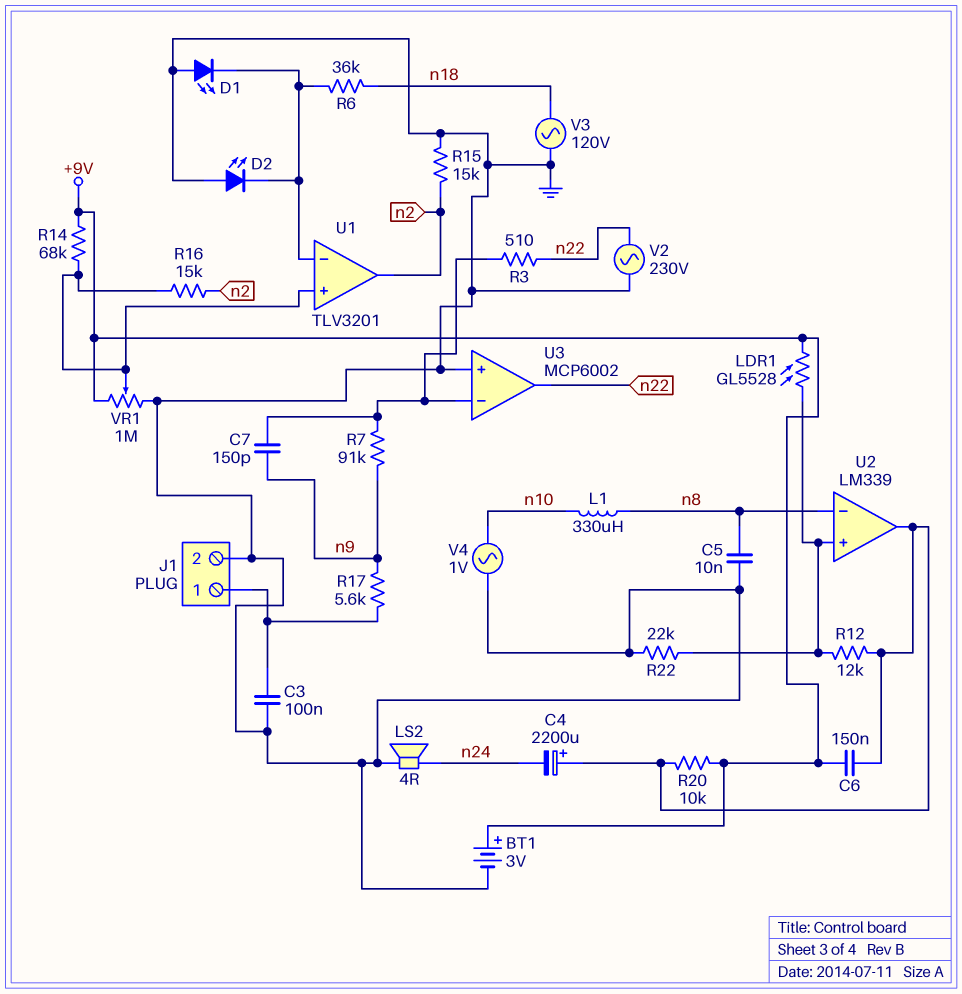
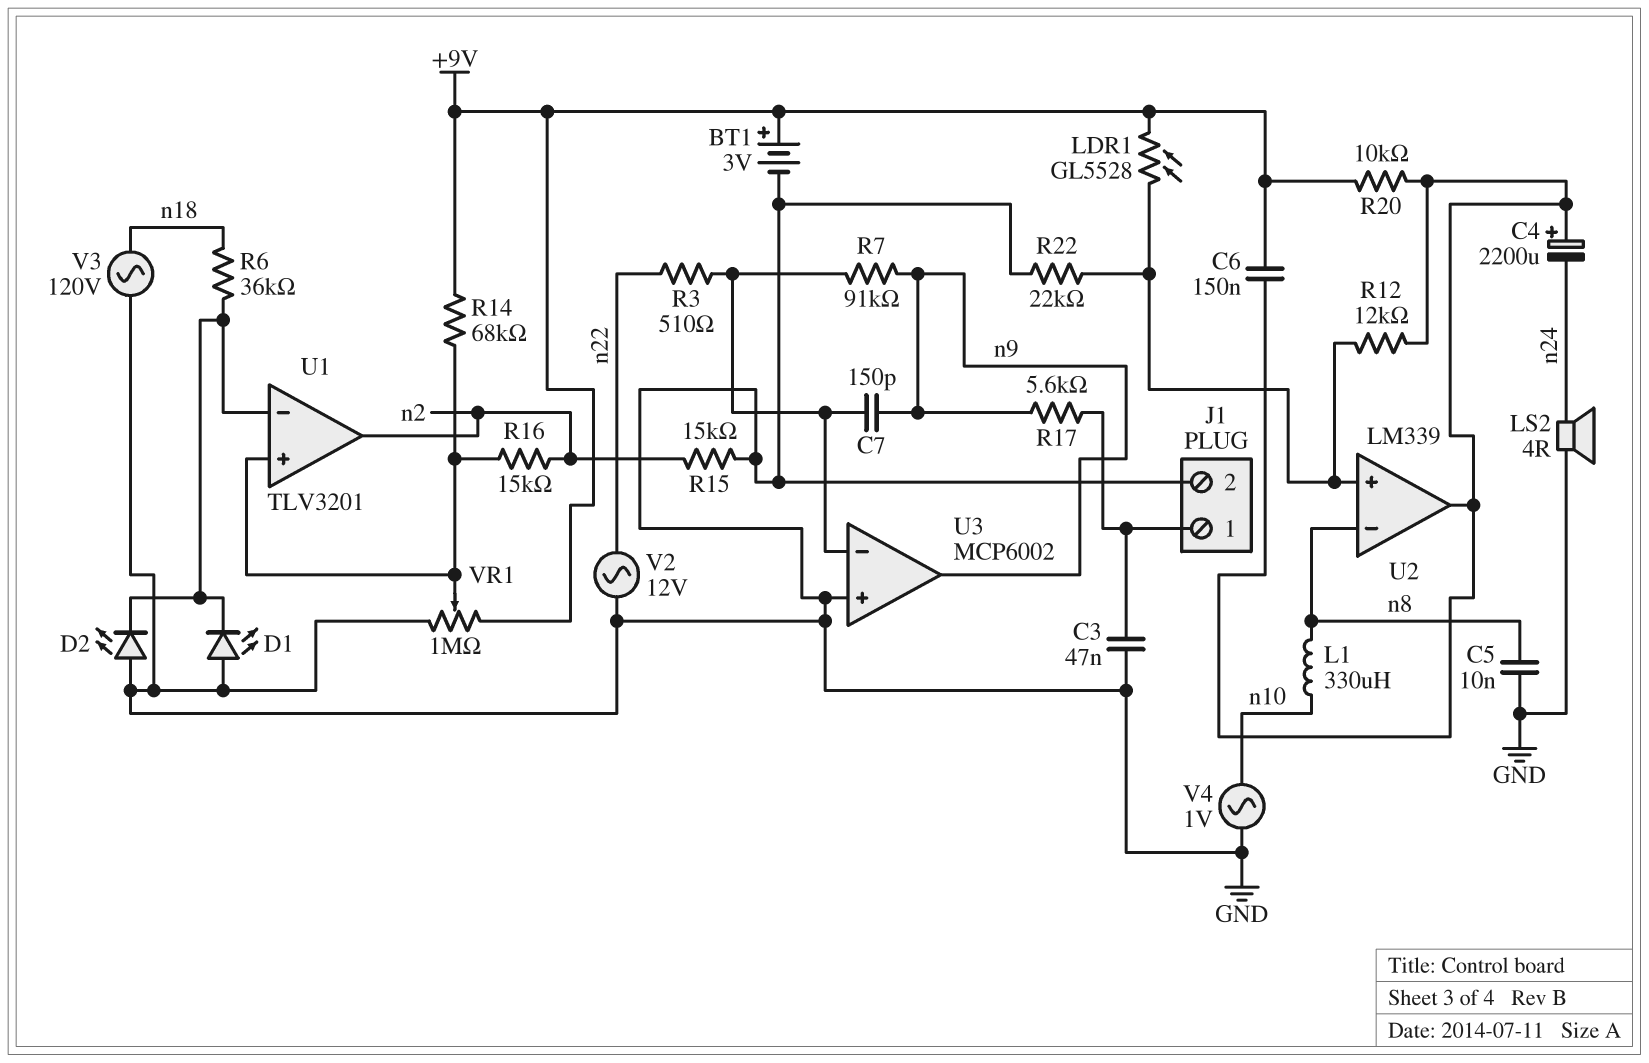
C3: 100nF (GND, J1/1) -> 47nF (GND, J1/1)
U3 pin out: n22 -> n9
V2: AC 230V (GND, n22) -> AC 12V (GND, n22)

